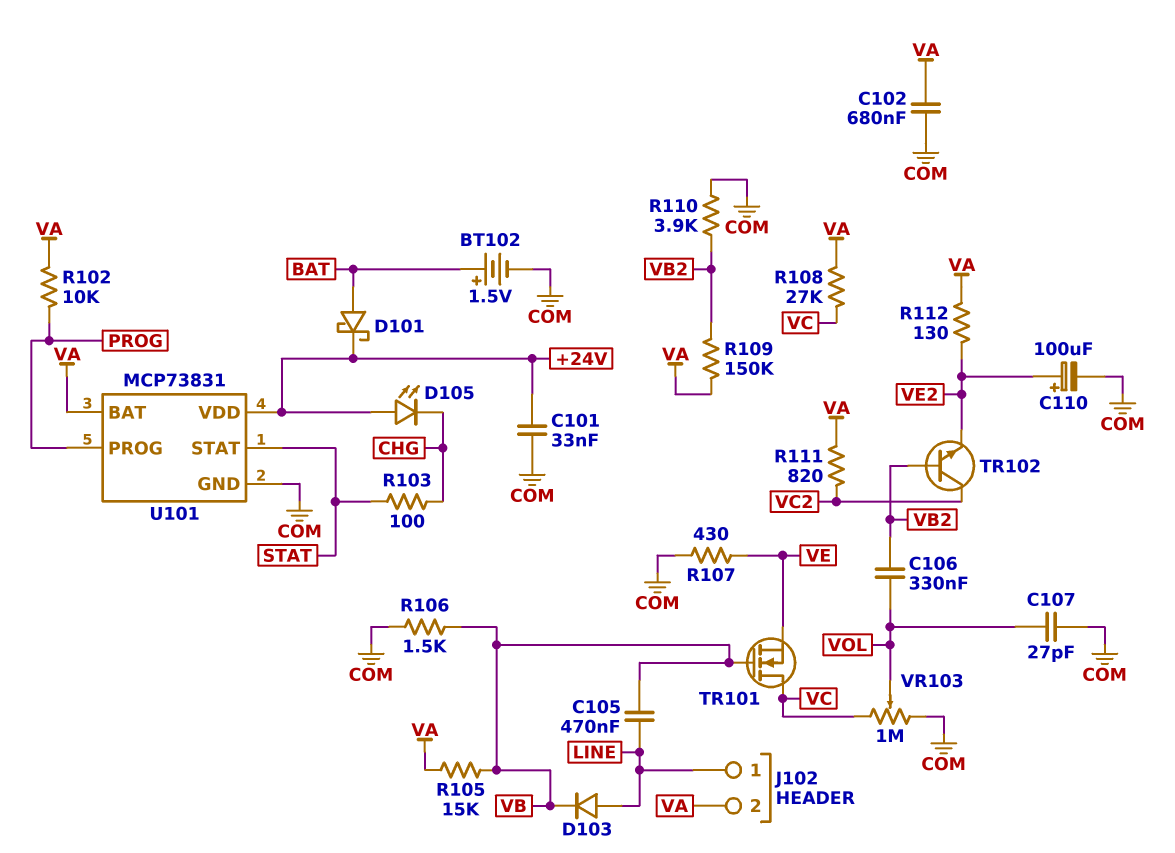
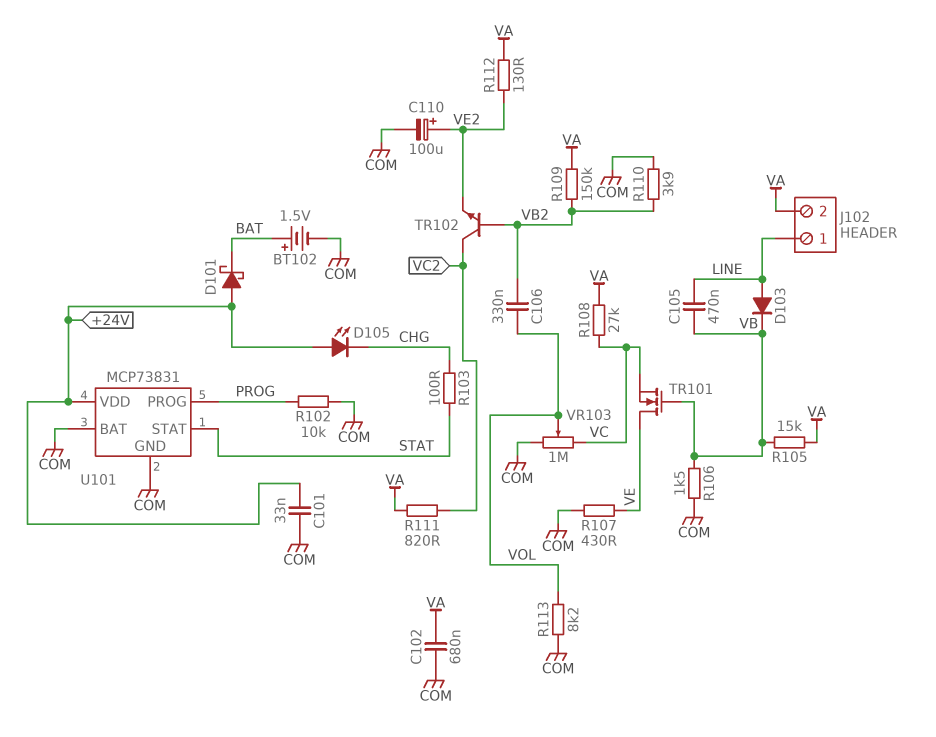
C107: 27pF (COM, VOL) -> none
D101: schottky (A BAT, K +24V) -> schottky (A +24V, K BAT)
R102: 10k (PROG, VA) -> 10k (COM, PROG)
R113: none -> 8.2k (COM, VOL)
TR101: NMOS (G VB, D VC, S VE) -> NMOS (G VB, D VE, S VC)
U101 pin BAT: VA -> COM

